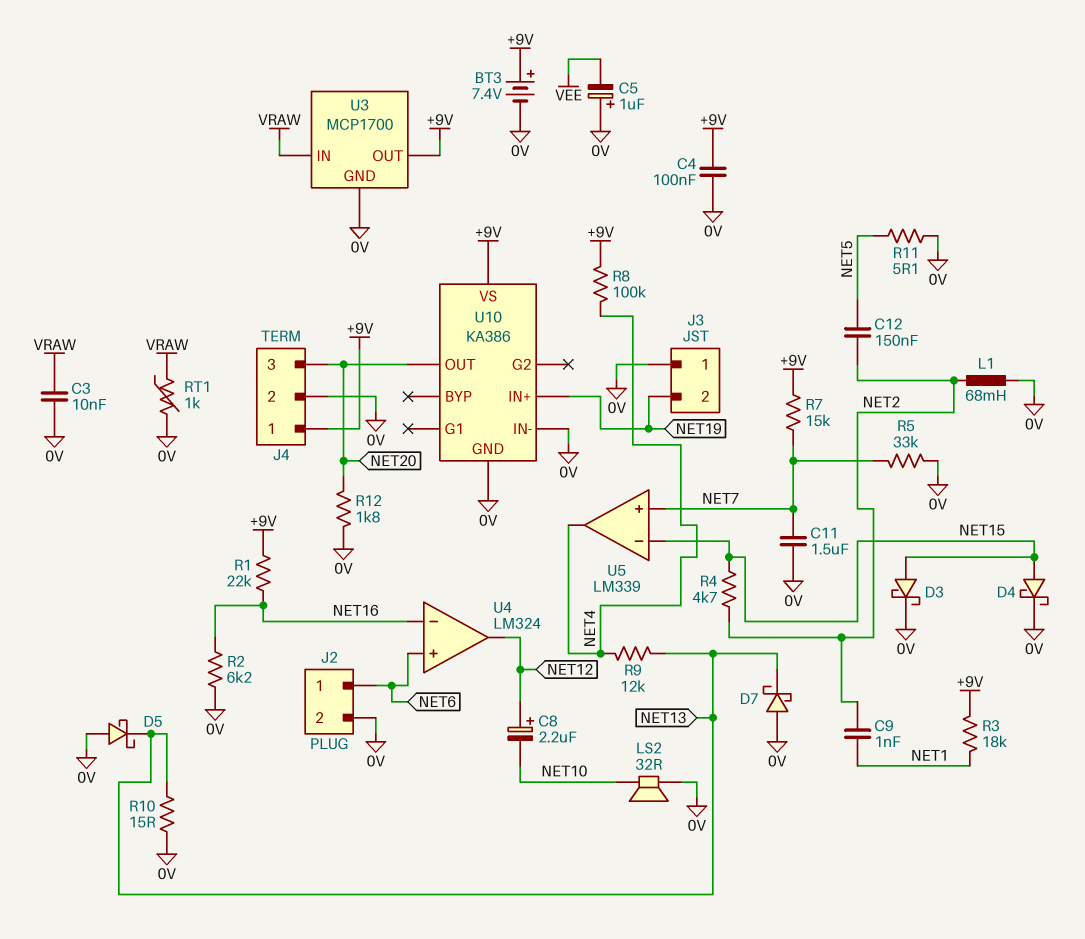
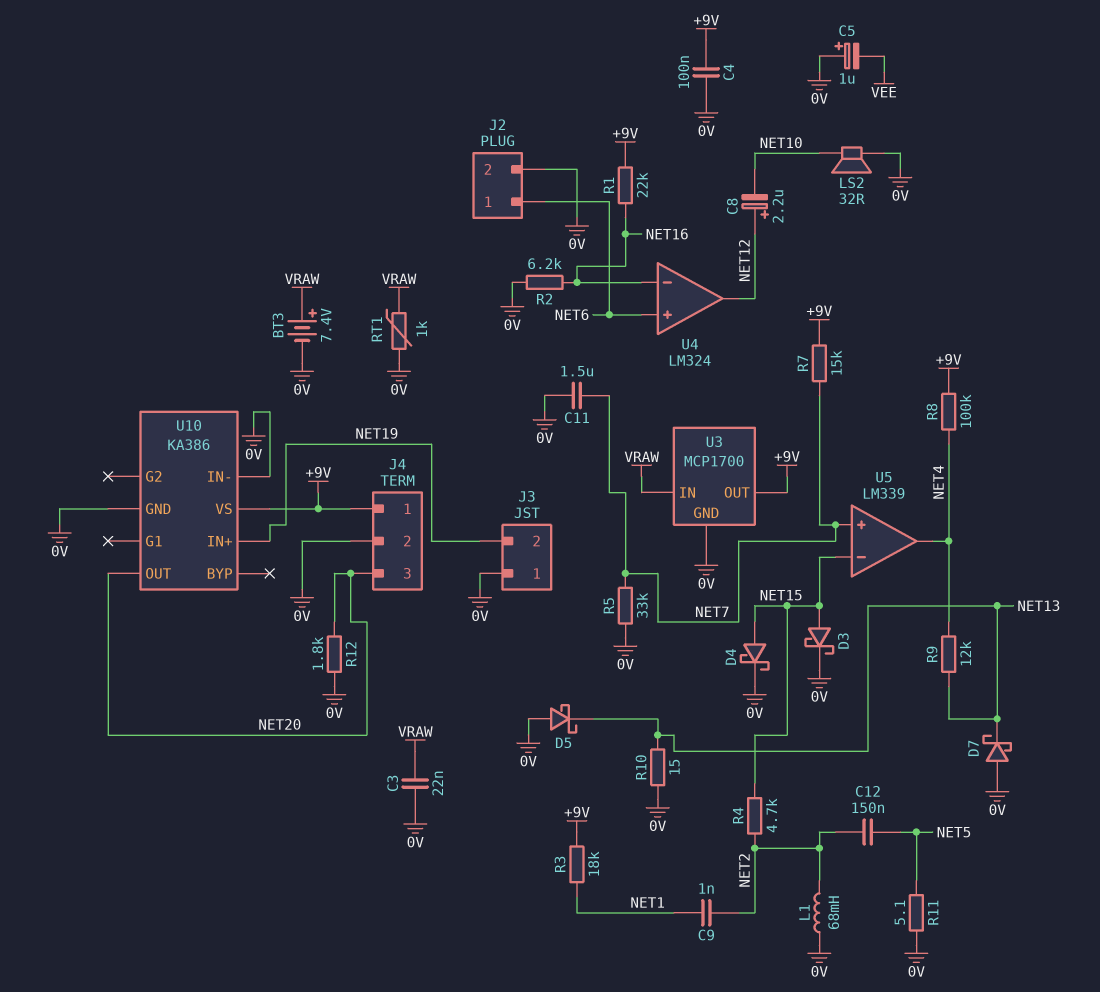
BT3: 7.4V (plus +9V, minus 0V) -> 7.4V (plus VRAW, minus 0V)
C3: 10nF (0V, VRAW) -> 22nF (0V, VRAW)

